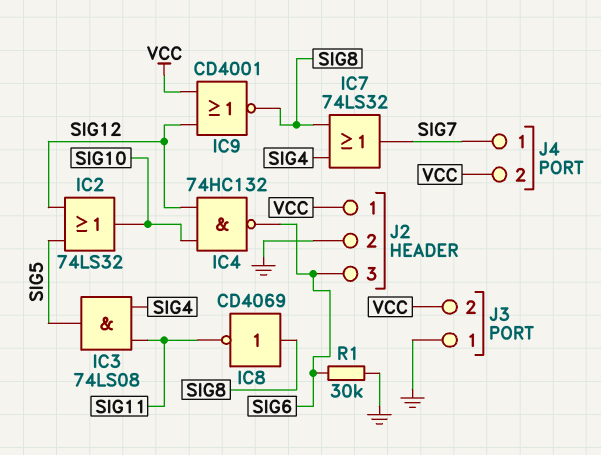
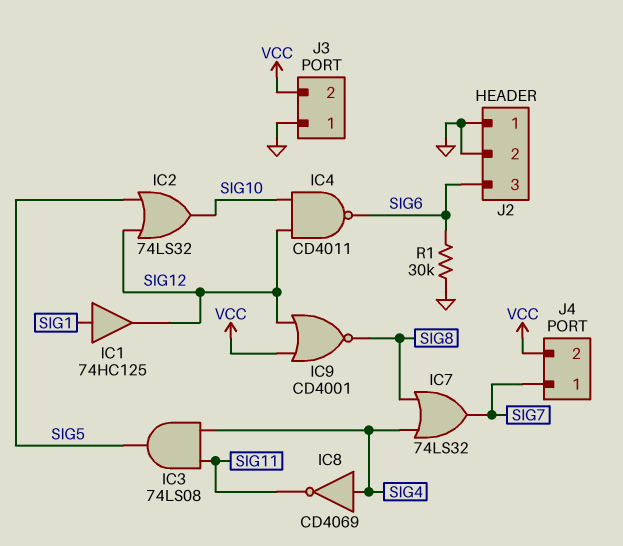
IC1: none -> buffer 74HC125 (in SIG1, out SIG12)
IC4: NAND 74HC132 (in SIG10, in SIG12, out SIG6) -> NAND CD4011 (in SIG10, in SIG12, out SIG6)
IC8: NOT CD4069 (in SIG8, out SIG11) -> NOT CD4069 (in SIG4, out SIG11)
J2 pin 1: VCC -> GND

